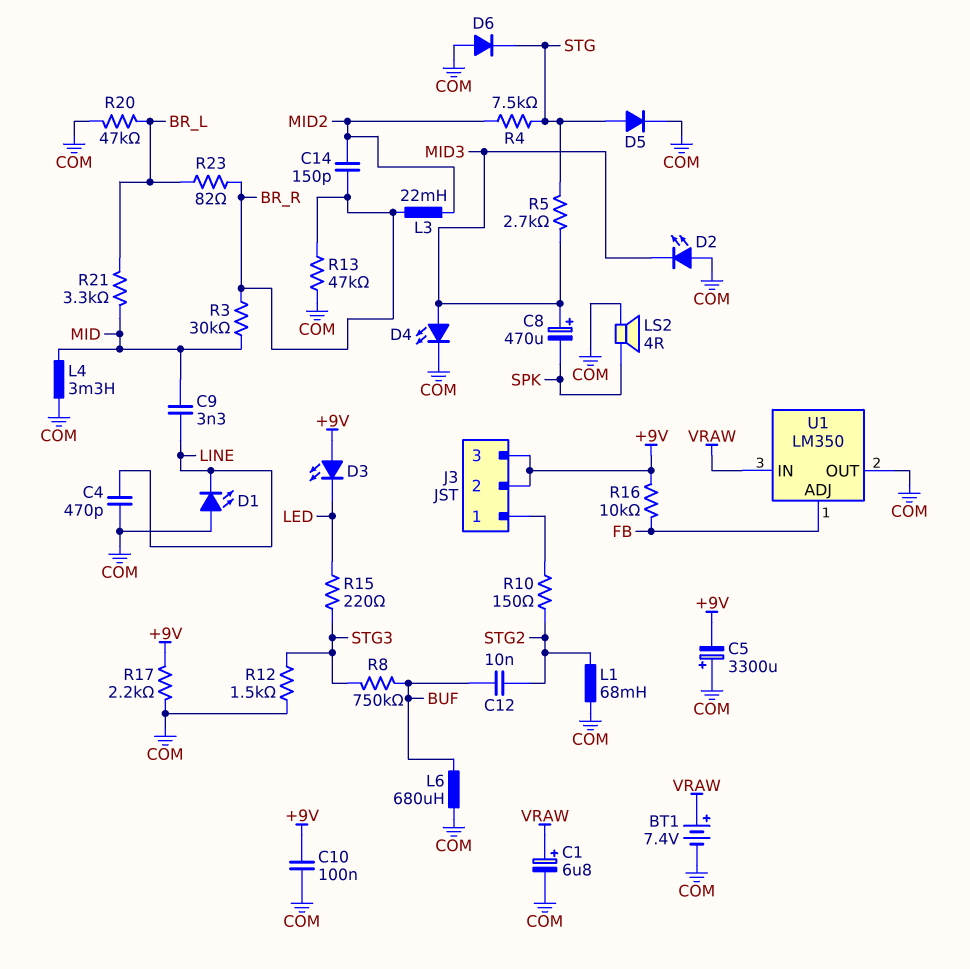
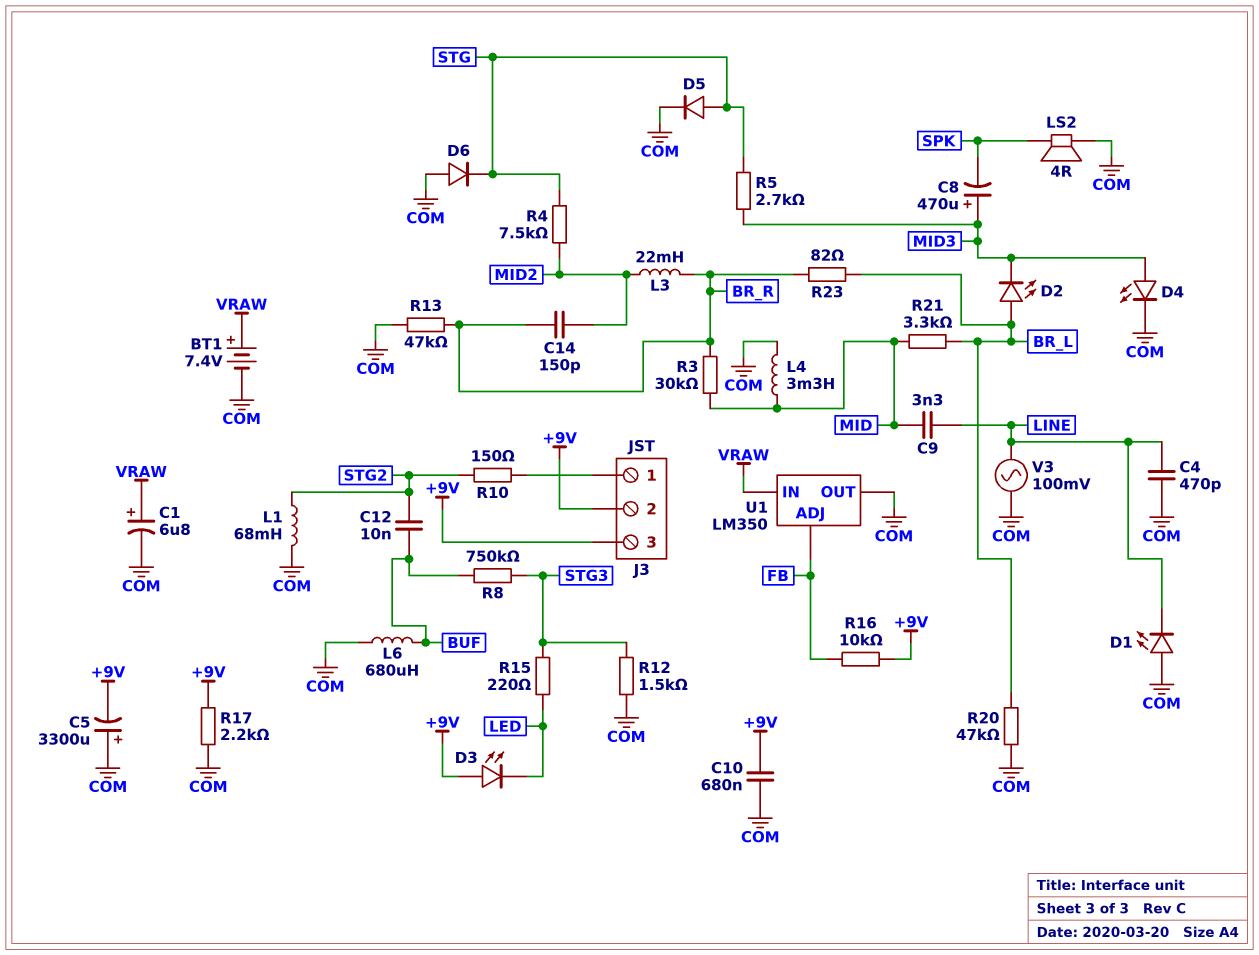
C10: 100nF (+9V, COM) -> 680nF (+9V, COM)
D2: LED (A COM, K MID3) -> LED (A BR_L, K MID3)
V3: none -> AC 100mV (COM, LINE)

